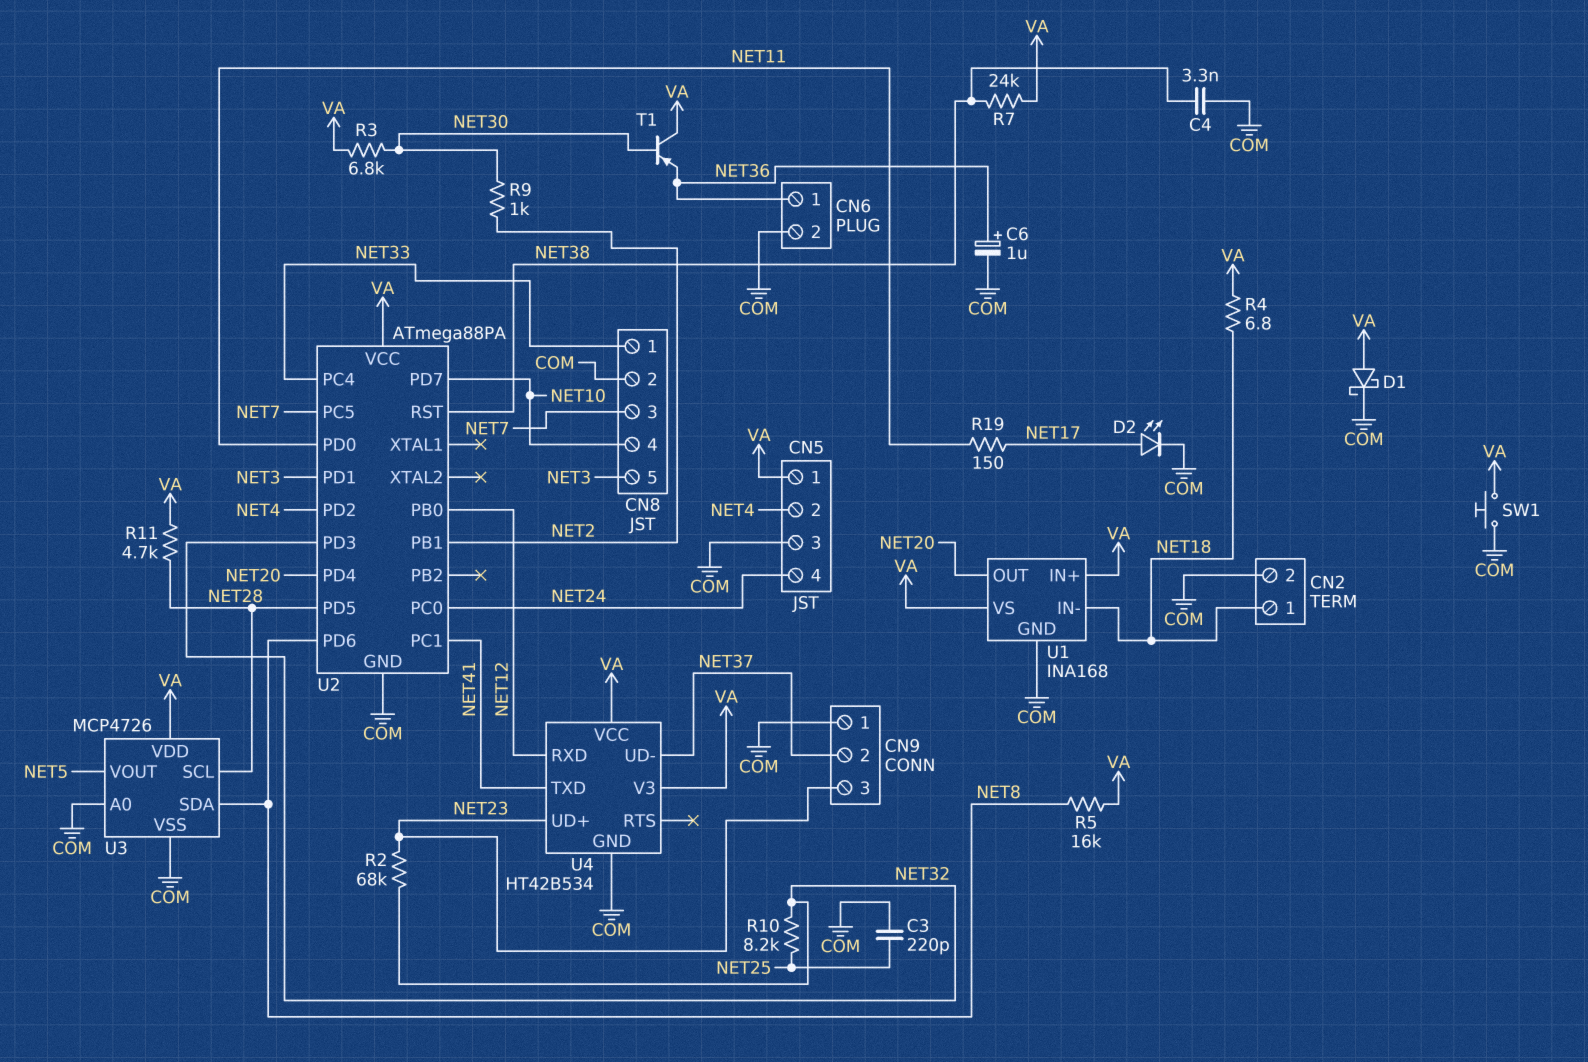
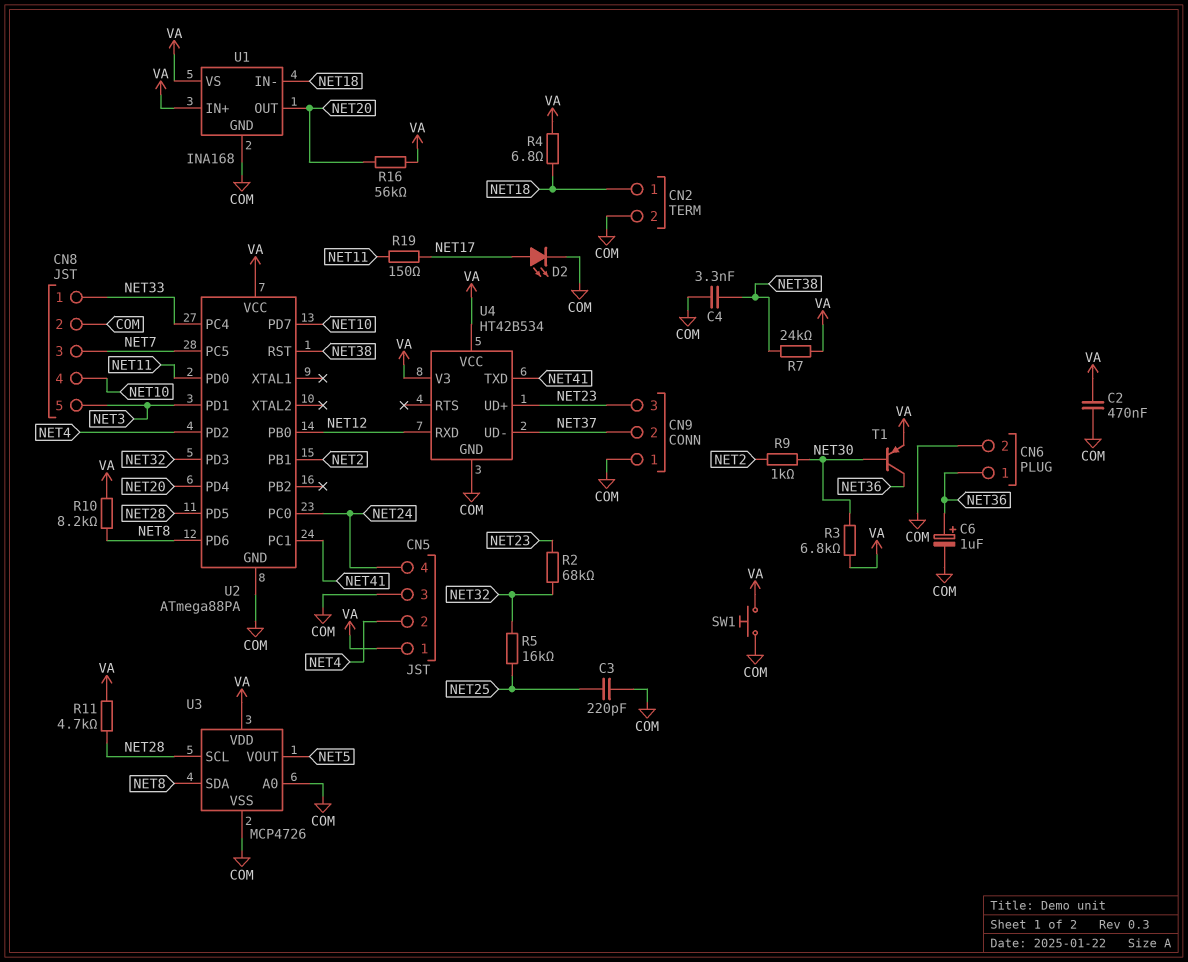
C2: none -> 470nF (COM, VA)
D1: schottky (A VA, K COM) -> none
R5: 16k (NET8, VA) -> 16k (NET25, NET32)
R10: 8.2k (NET25, NET32) -> 8.2k (NET8, VA)
R16: none -> 56k (NET20, VA)
T1: PNP (B NET30, C VA, E NET36) -> PNP (B NET30, C NET36, E VA)

